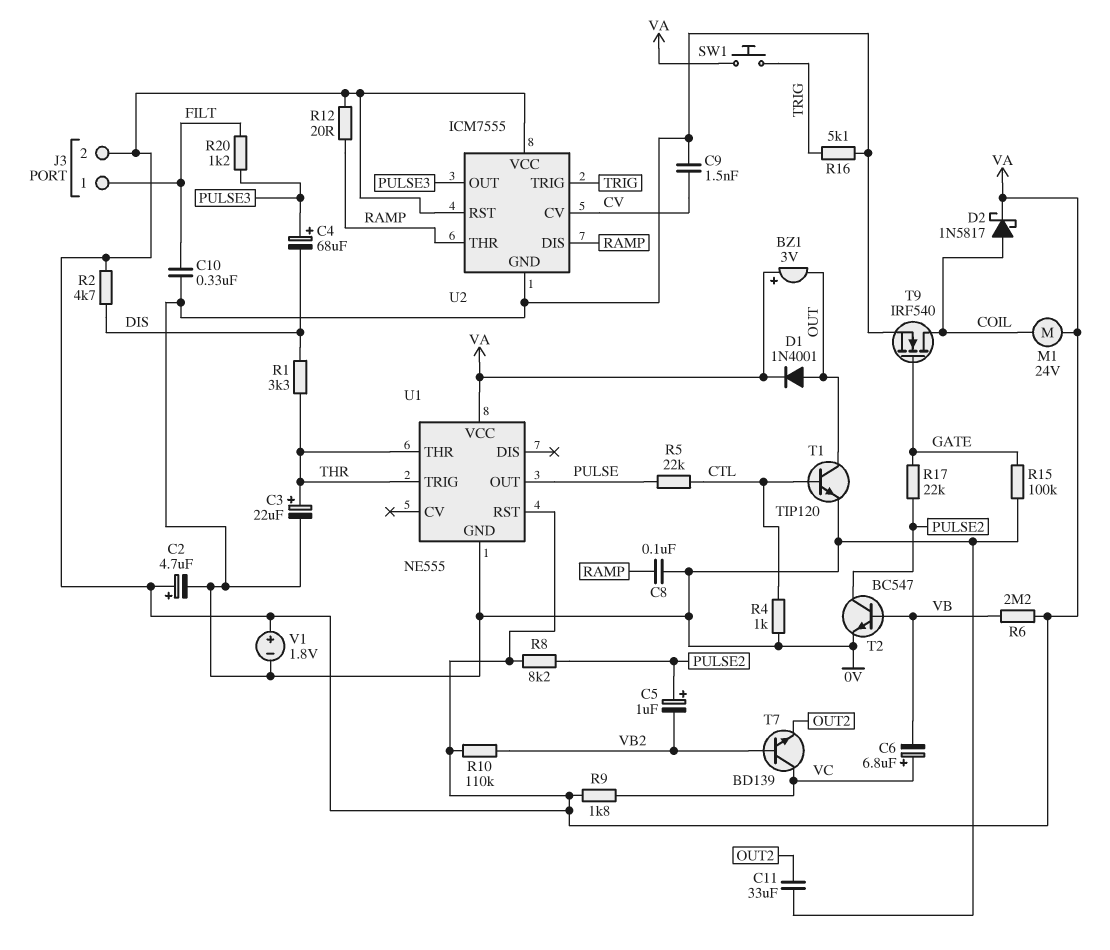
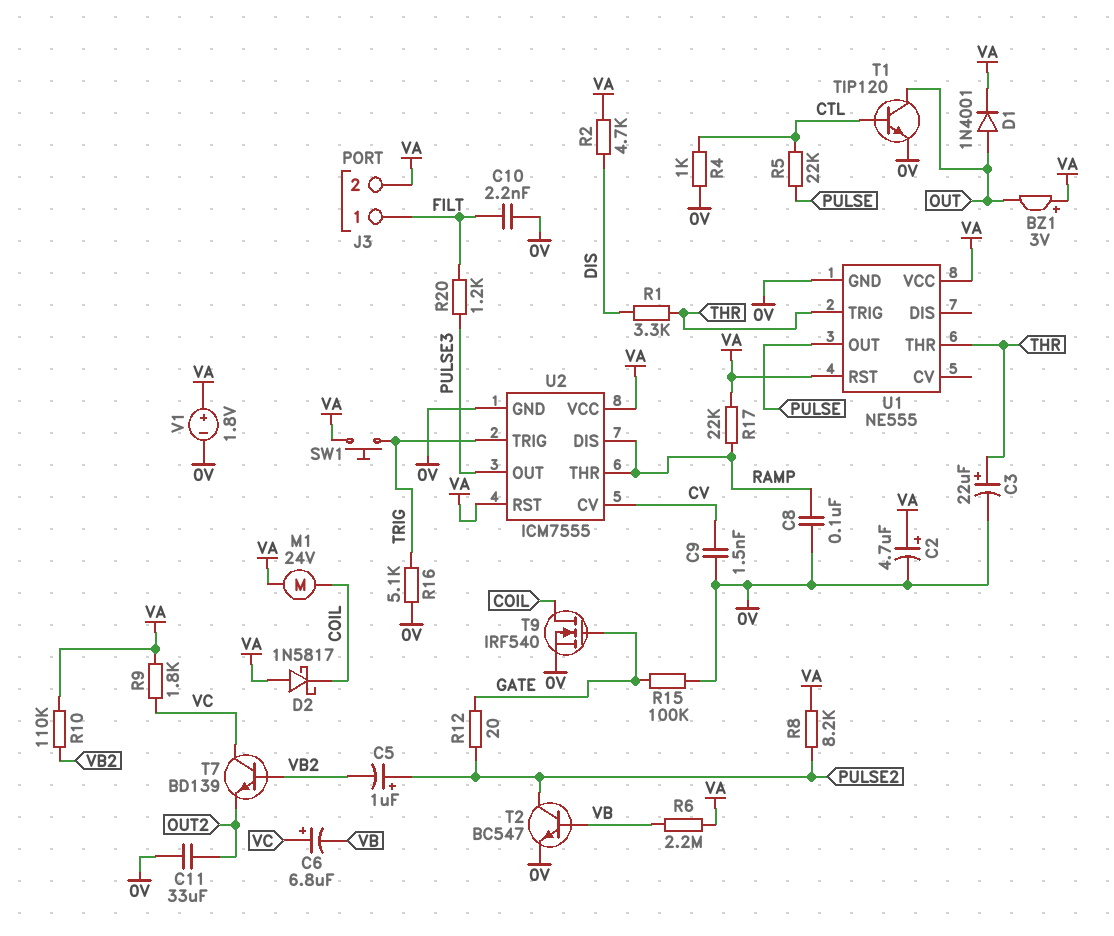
C4: 68uF (plus PULSE3, minus DIS) -> none
C10: 330nF (0V, FILT) -> 2.2nF (0V, FILT)
D2: schottky 1N5817 (A COIL, K VA) -> schottky 1N5817 (A VA, K COIL)
R12: 20 (RAMP, VA) -> 20 (GATE, PULSE2)
R17: 22k (GATE, PULSE2) -> 22k (RAMP, VA)

